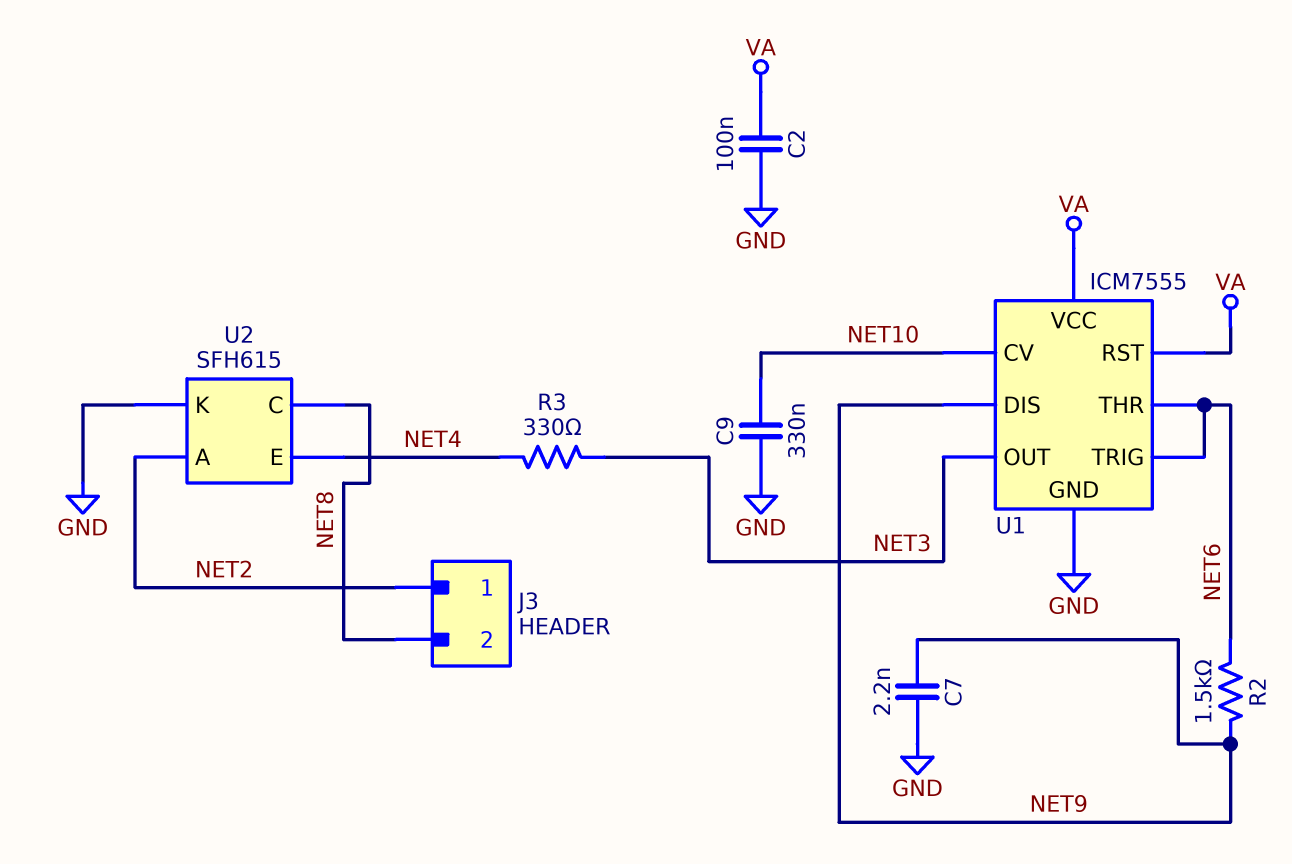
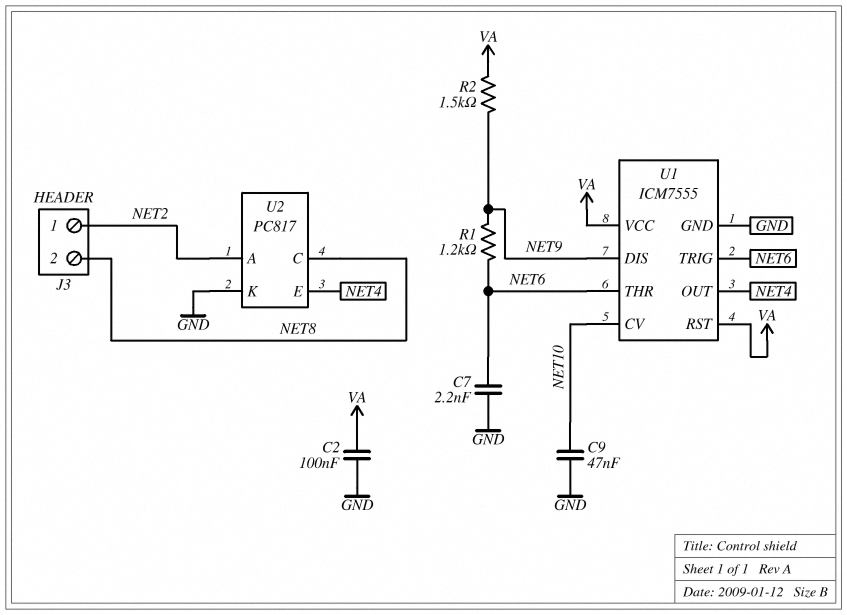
C7: 2.2nF (GND, NET9) -> 2.2nF (GND, NET6)
C9: 330nF (GND, NET10) -> 47nF (GND, NET10)
R1: none -> 1.2k (NET6, NET9)
R2: 1.5k (NET6, NET9) -> 1.5k (NET9, VA)
R3: 330 (NET3, NET4) -> none
U1 pin OUT: NET3 -> NET4
U2: SFH615 -> PC817

